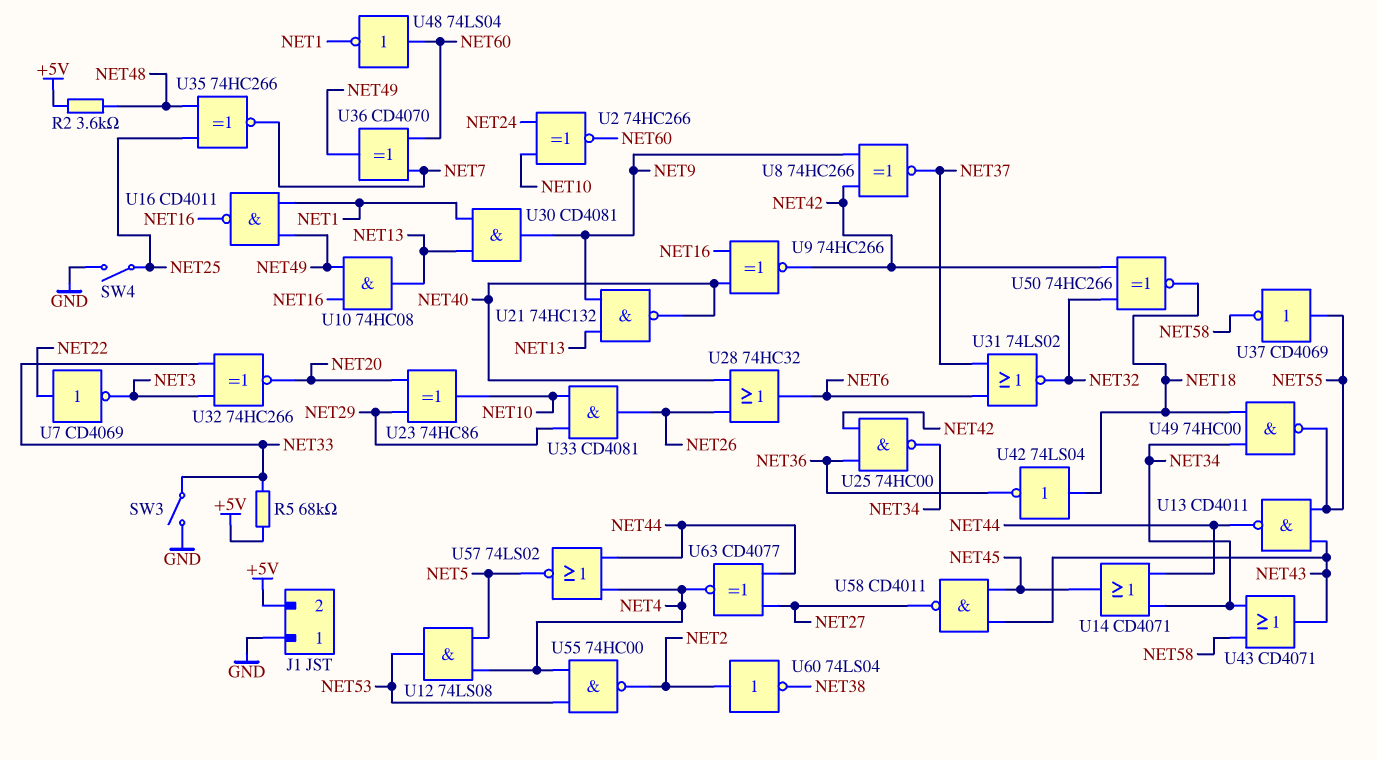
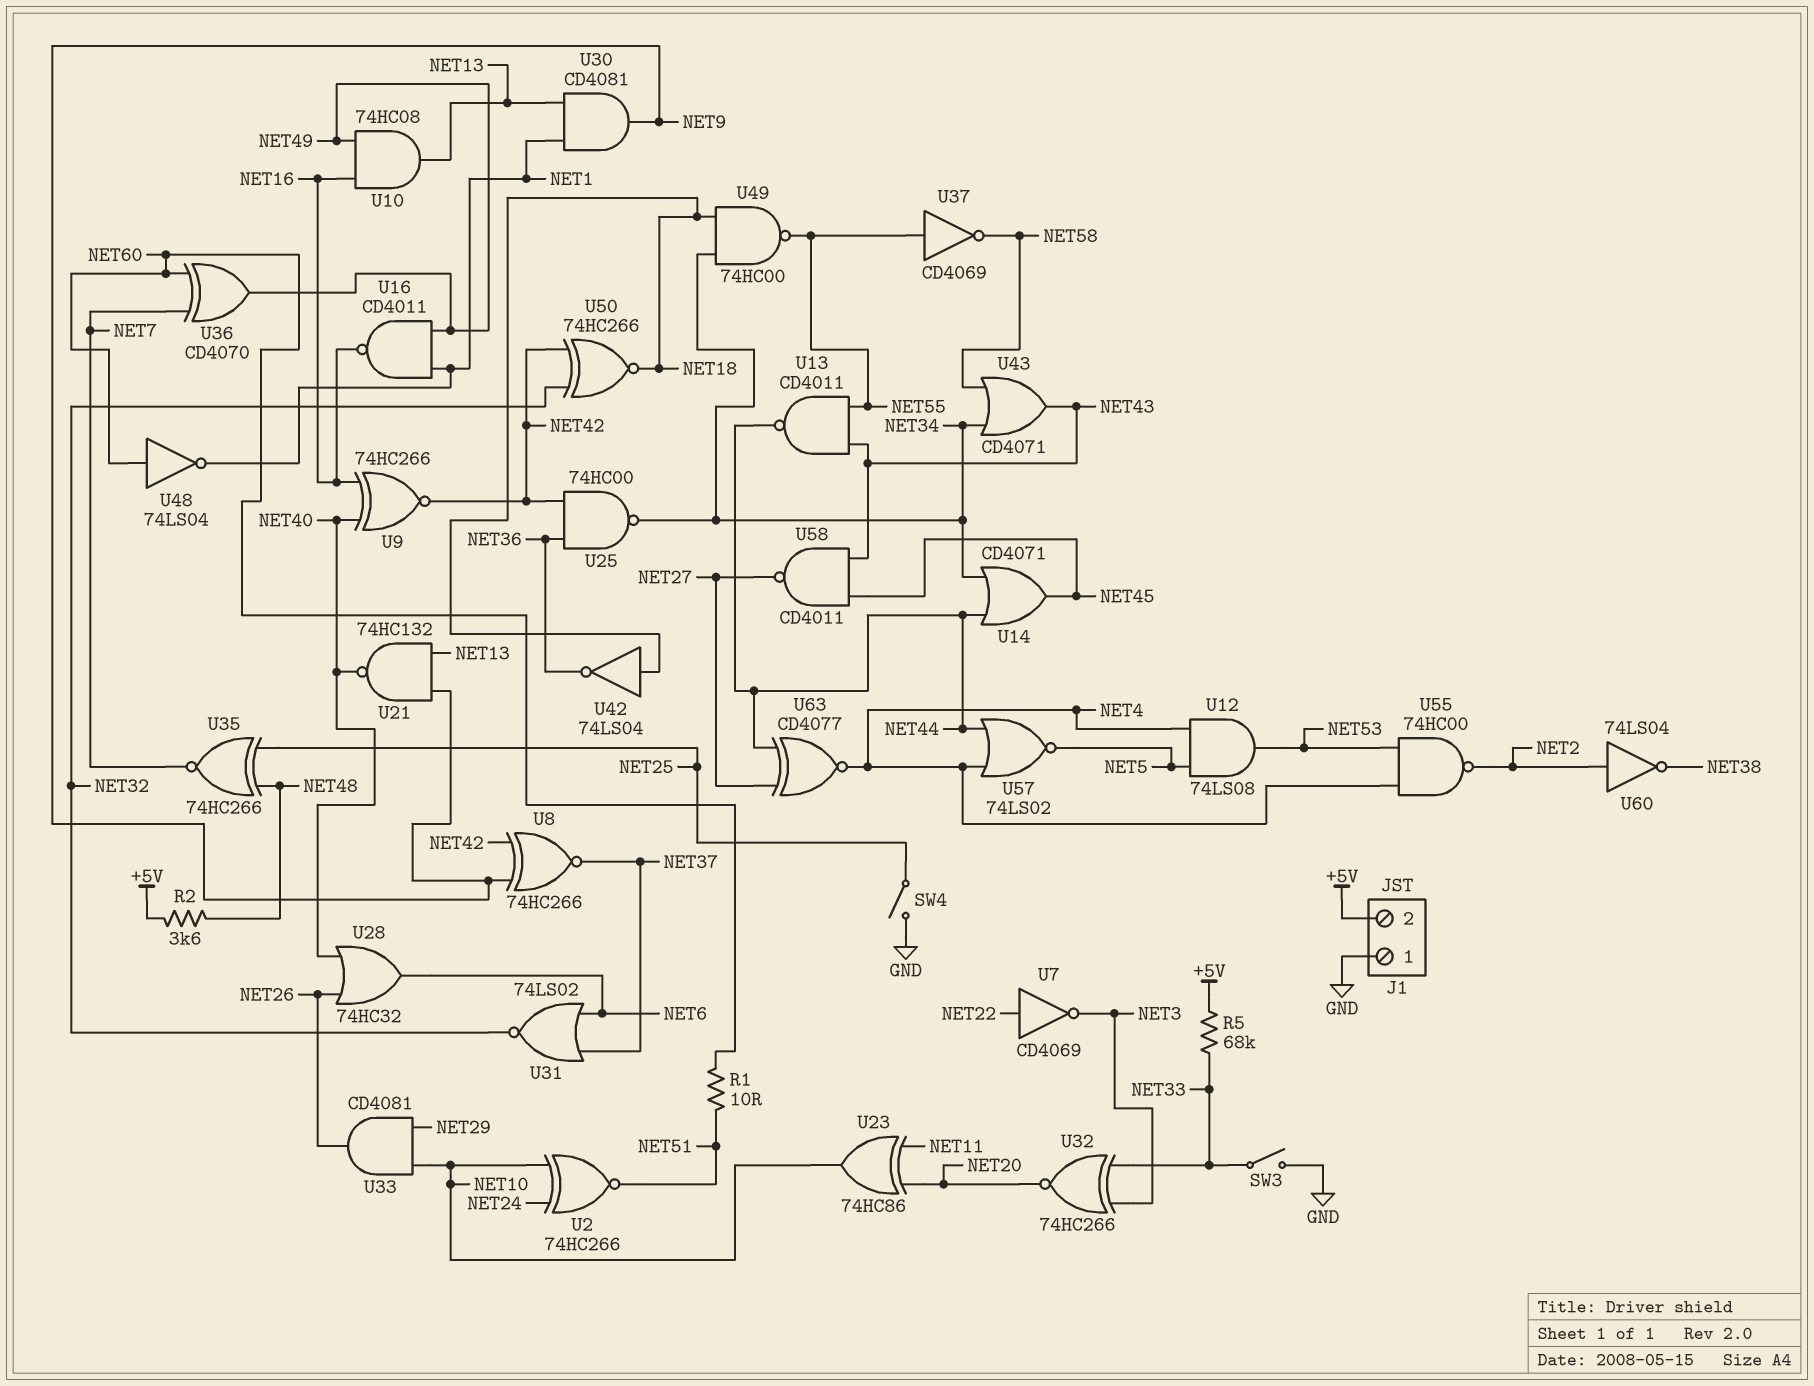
R1: none -> 10 (NET51, NET60)
U2: XNOR 74HC266 (in NET10, in NET24, out NET60) -> XNOR 74HC266 (in NET10, in NET24, out NET51)
U23: XOR 74HC86 (in NET20, in NET29, out NET10) -> XOR 74HC86 (in NET11, in NET20, out NET10)

